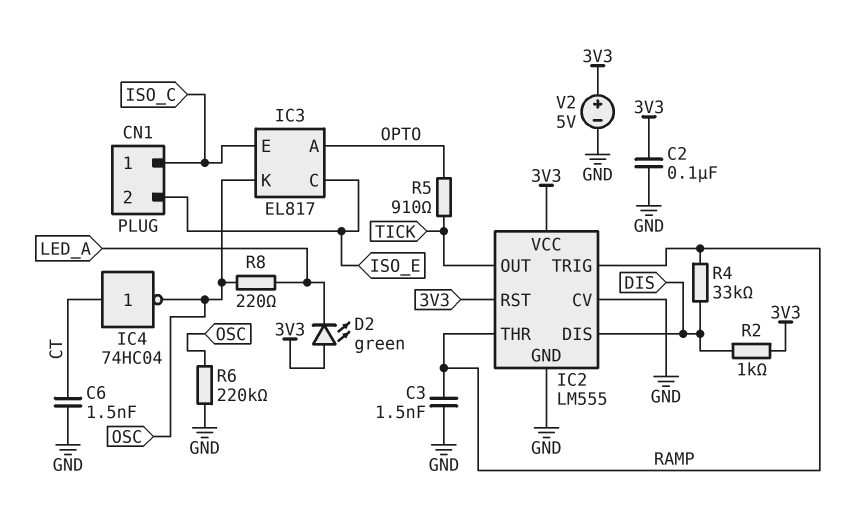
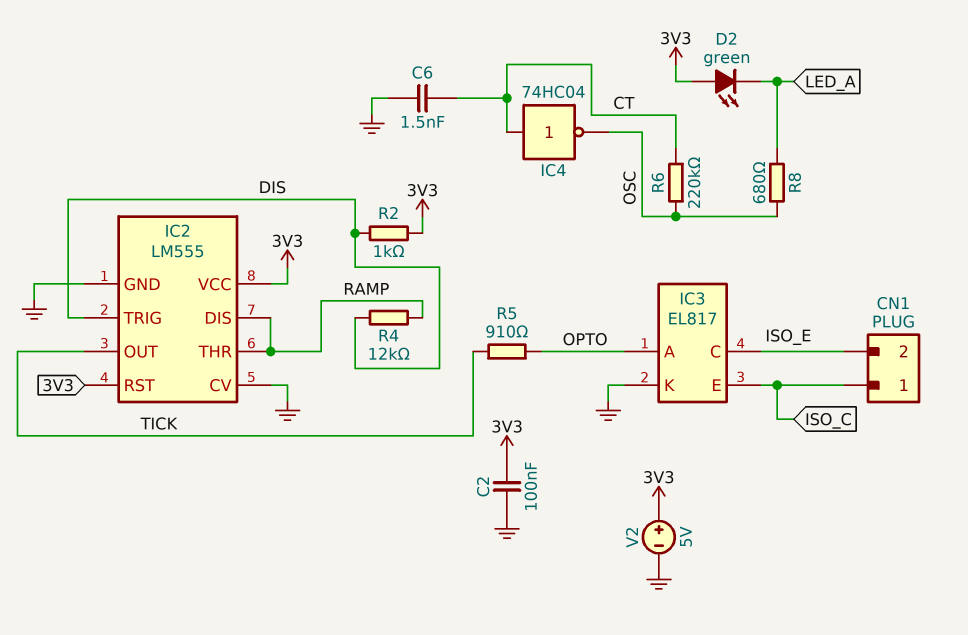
C3: 1.5nF (GND, RAMP) -> none
IC2 pin DIS: DIS -> RAMP
IC2 pin TRIG: RAMP -> DIS
IC3 pin K: OSC -> GND
R4: 33k (DIS, RAMP) -> 12k (DIS, RAMP)
R6: 220k (GND, OSC) -> 220k (CT, OSC)
R8: 220 (LED_A, OSC) -> 680 (LED_A, OSC)

